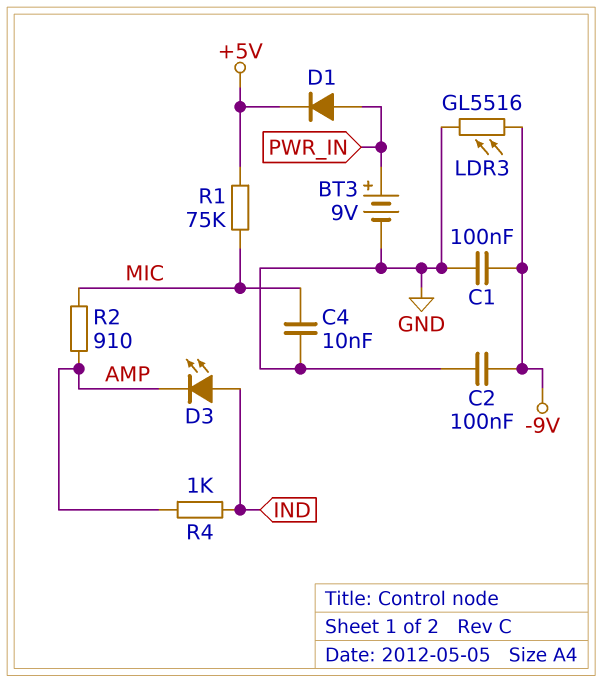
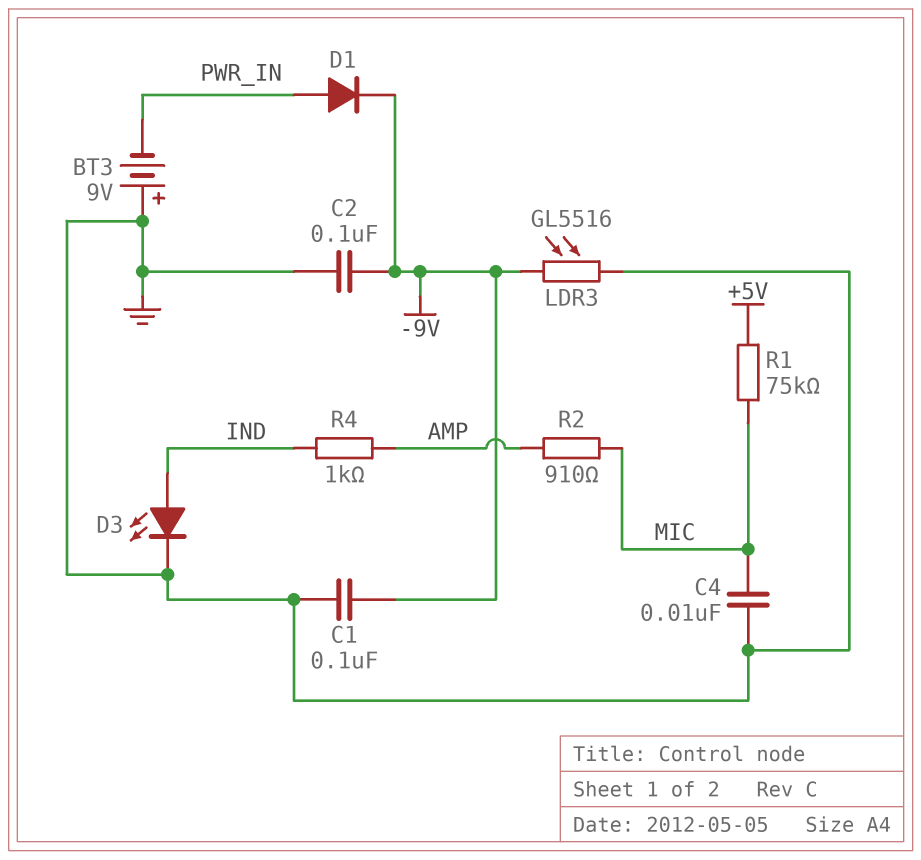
BT3: 9V (plus PWR_IN, minus GND) -> 9V (plus GND, minus PWR_IN)
D1: diode (A PWR_IN, K +5V) -> diode (A PWR_IN, K -9V)
D3: LED (A IND, K AMP) -> LED (A IND, K GND)

